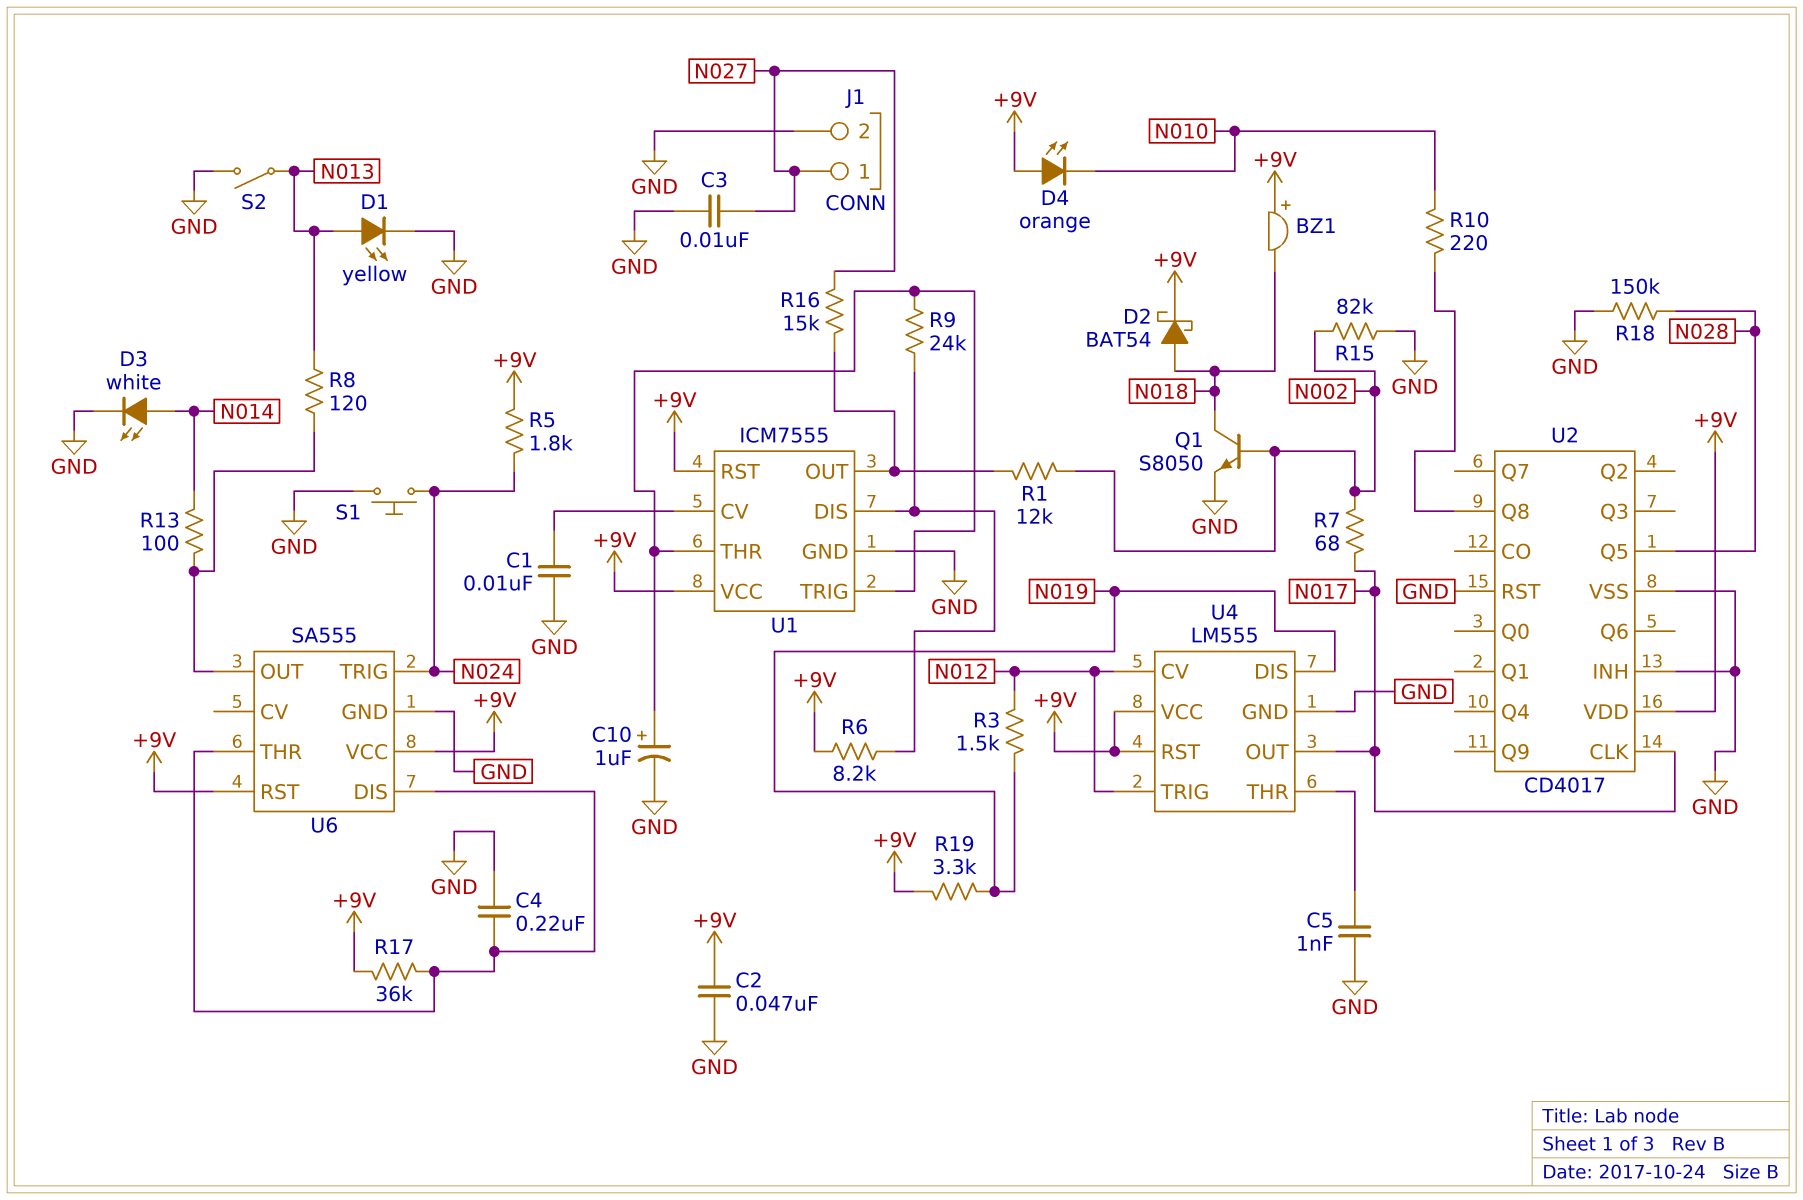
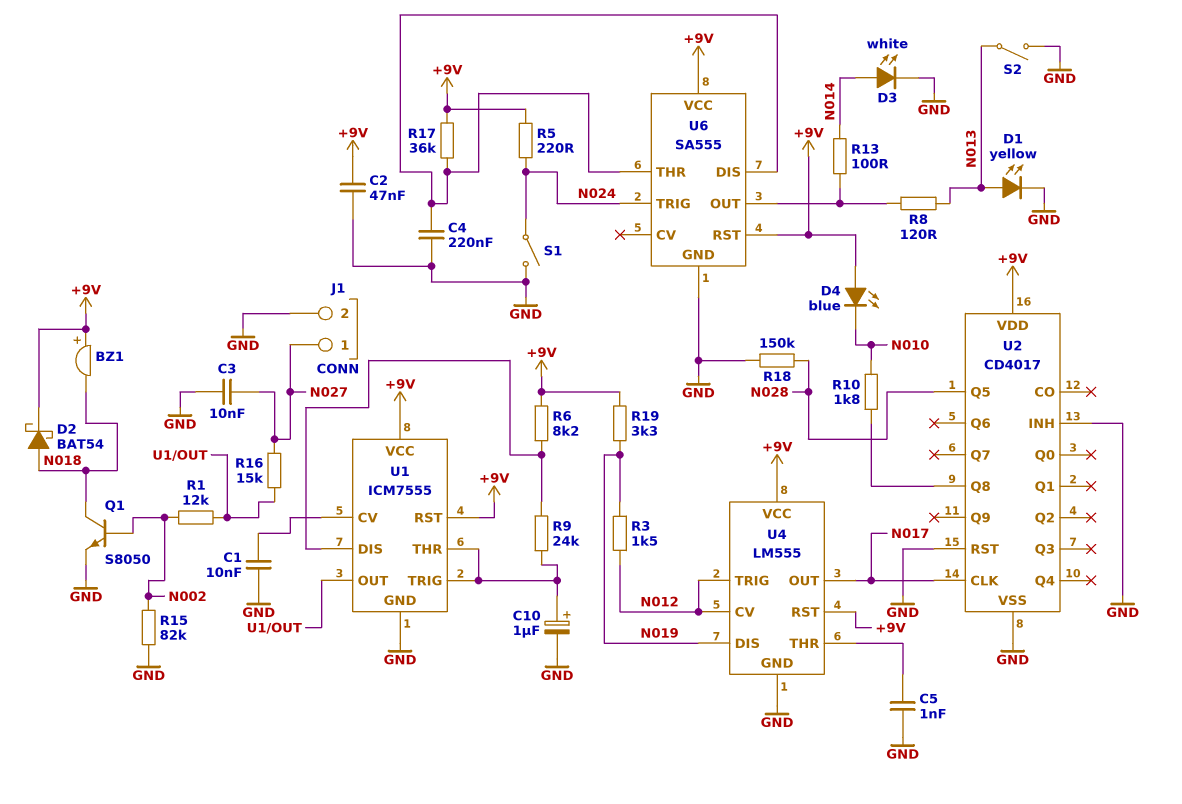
D4: LED orange (A +9V, K N010) -> LED blue (A +9V, K N010)
R5: 1.8k (+9V, N024) -> 220 (+9V, N024)
R7: 68 (N002, N017) -> none
R10: 220 (N010, U2/Q8) -> 1.8k (N010, U2/Q8)
S1: button (GND, N024) -> switch (GND, N024)

